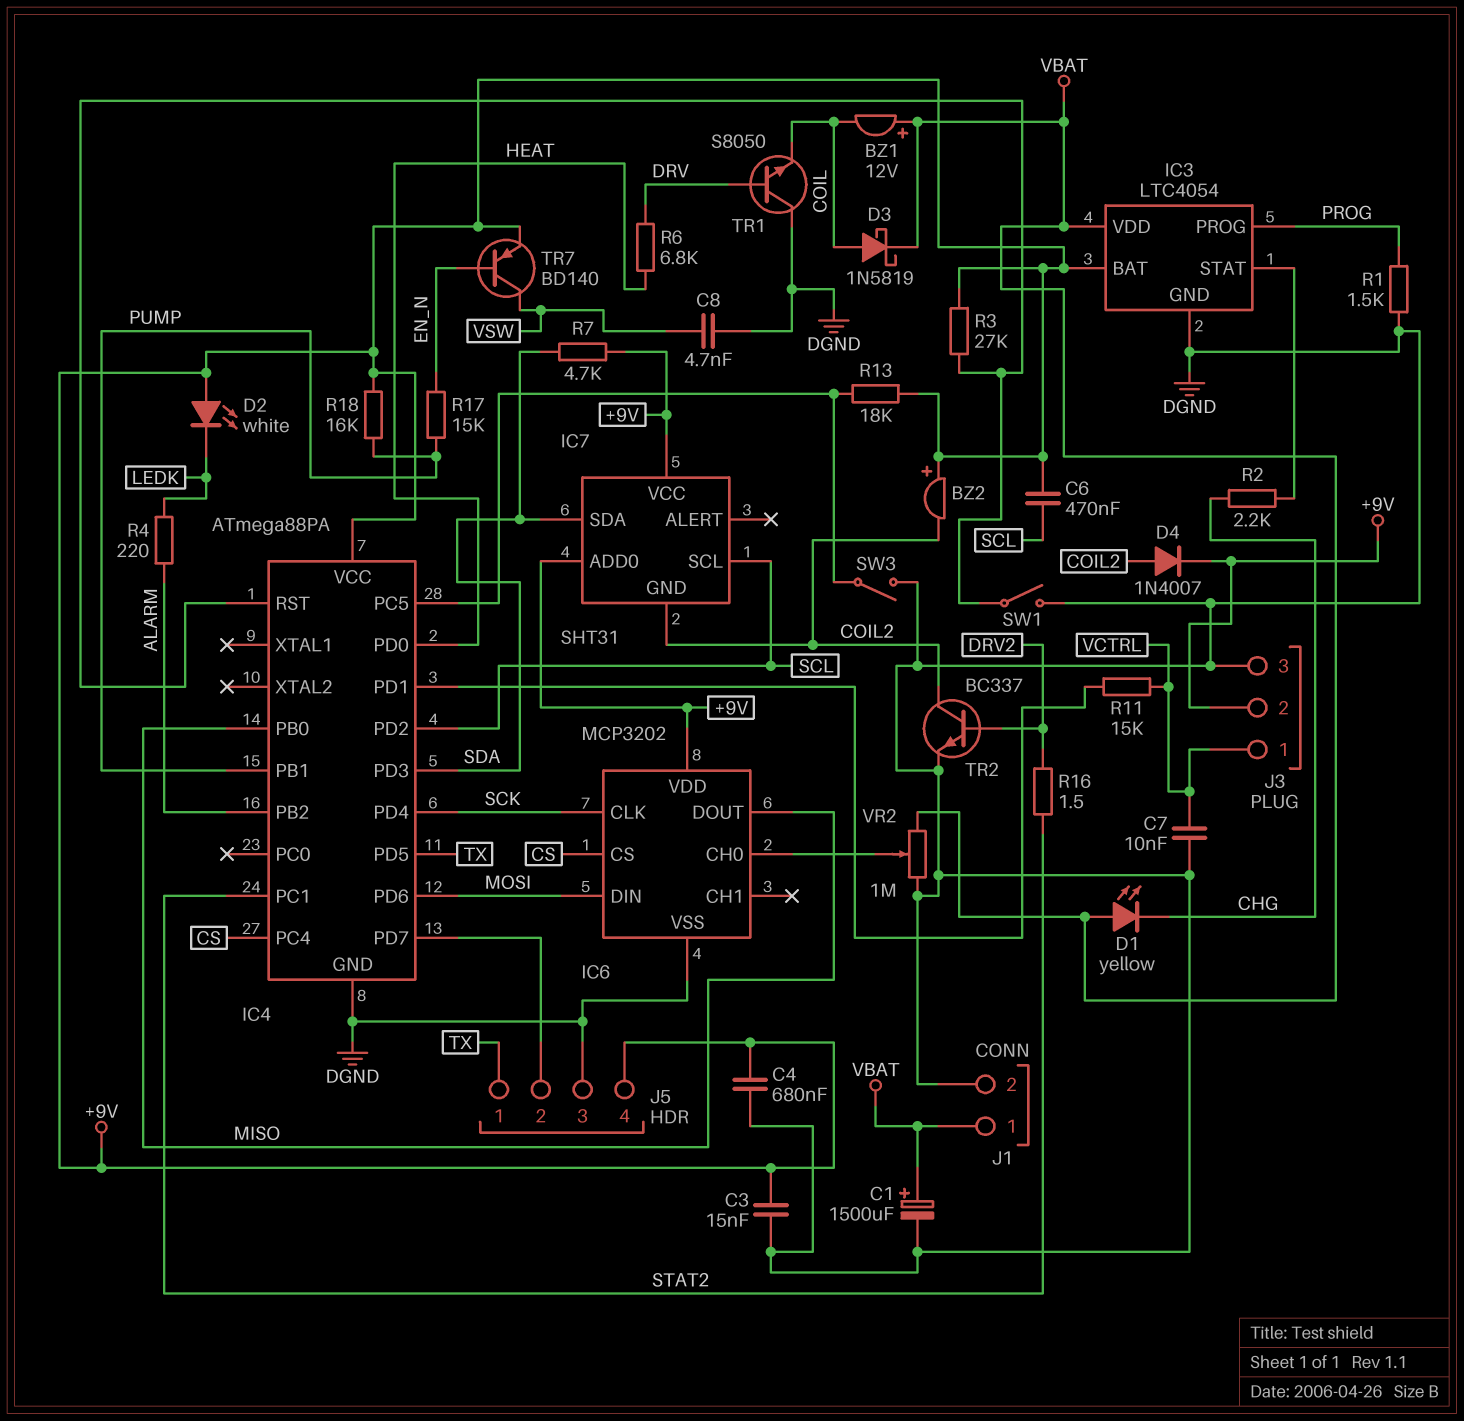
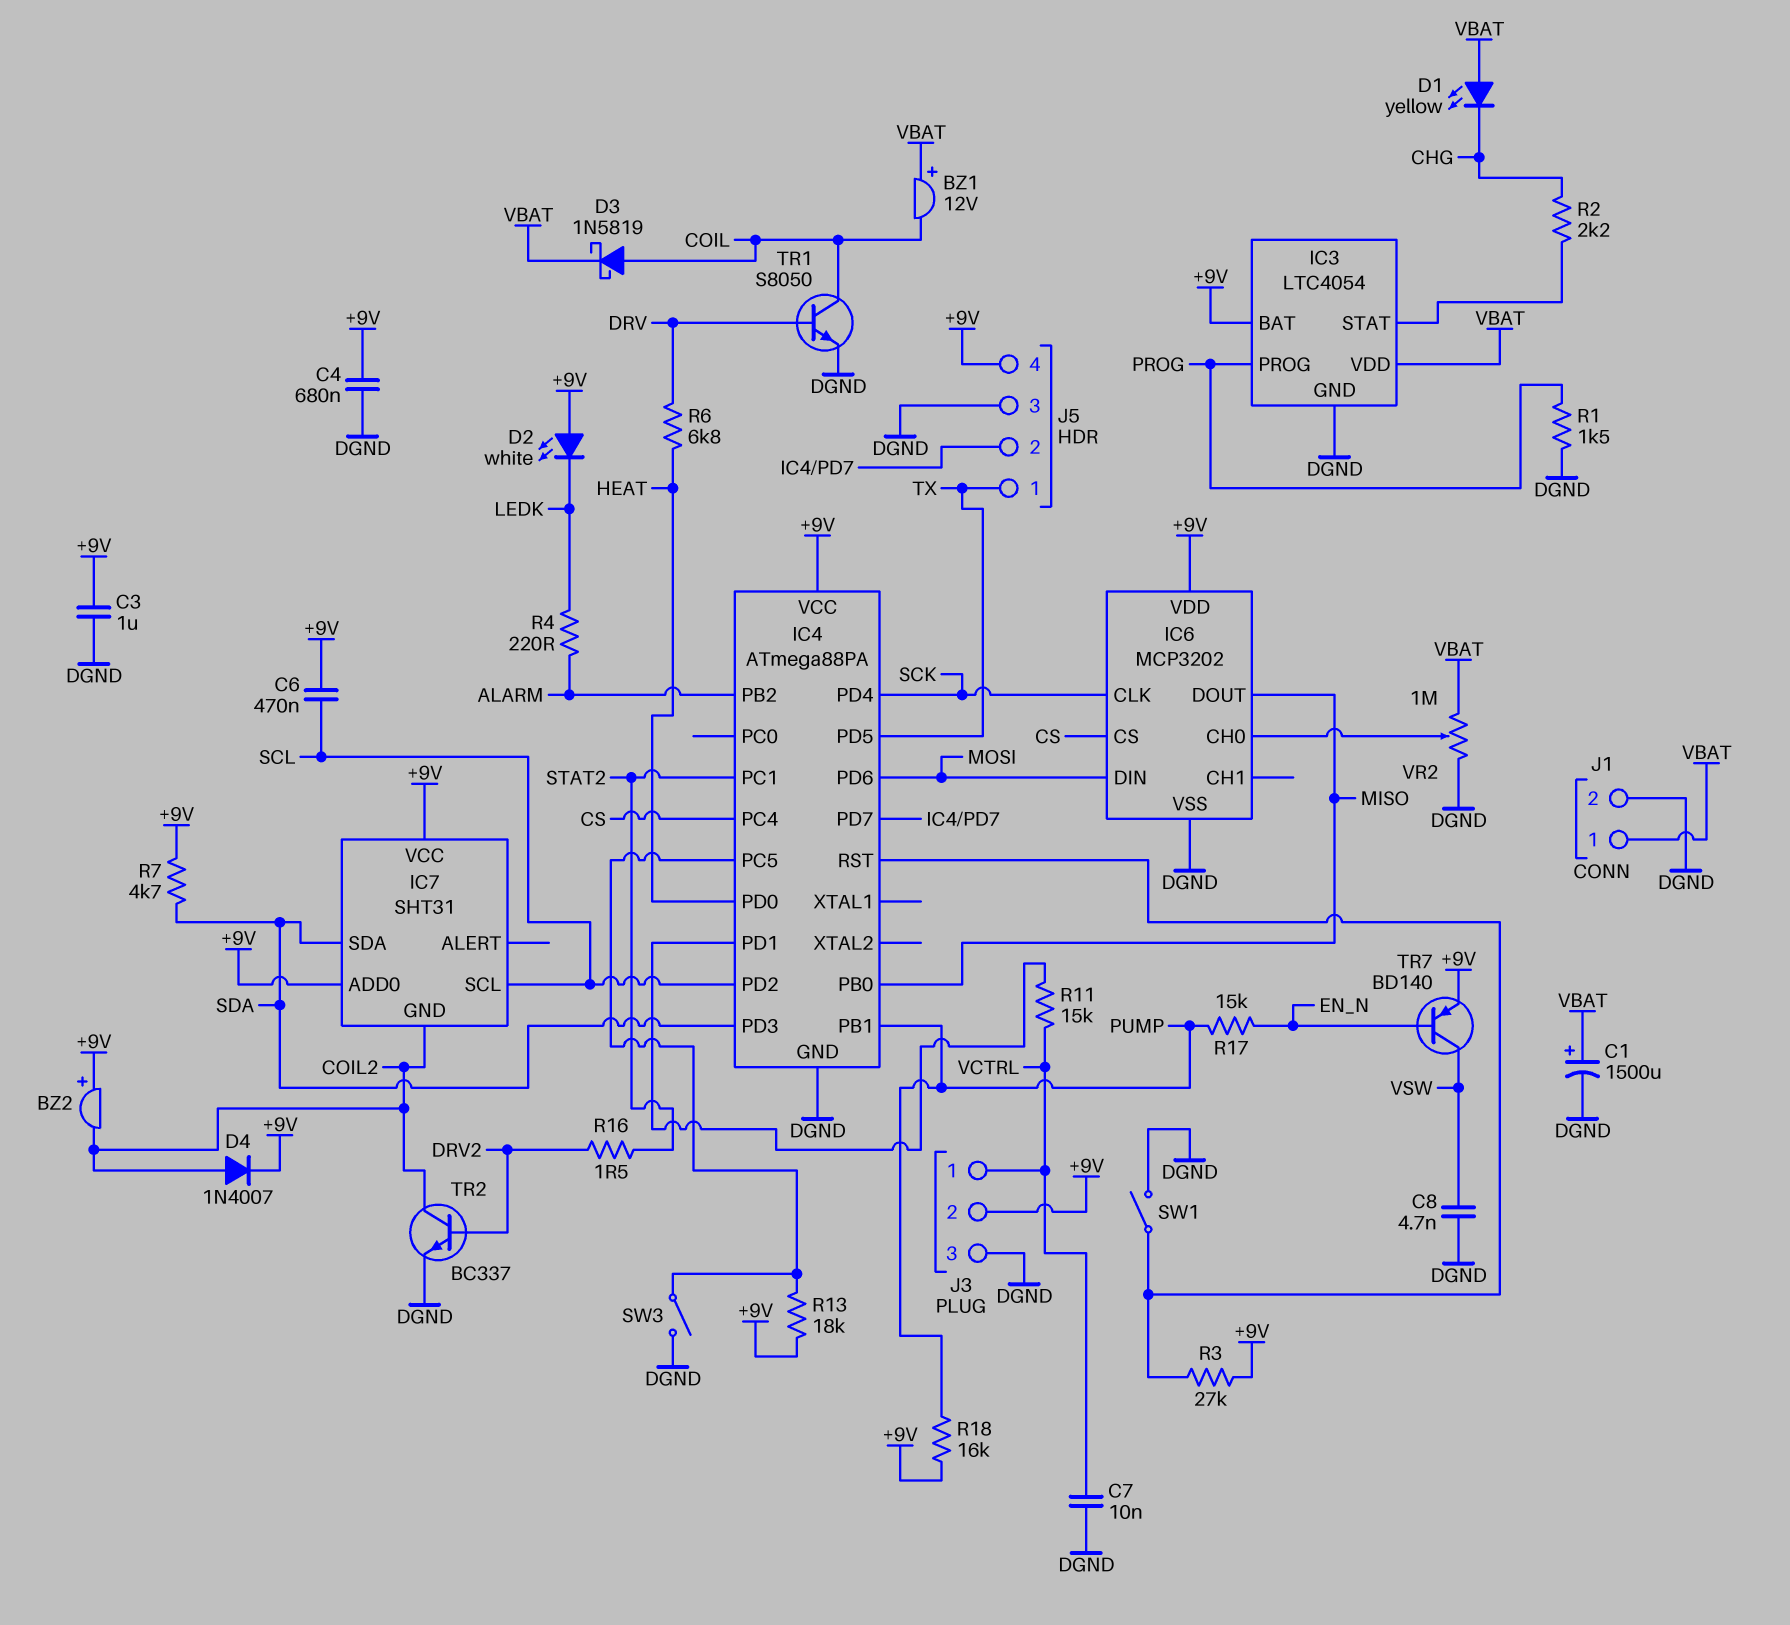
C3: 15nF (+9V, DGND) -> 1uF (+9V, DGND)
TR1: NPN S8050 (B DRV, C DGND, E COIL) -> NPN S8050 (B DRV, C COIL, E DGND)

